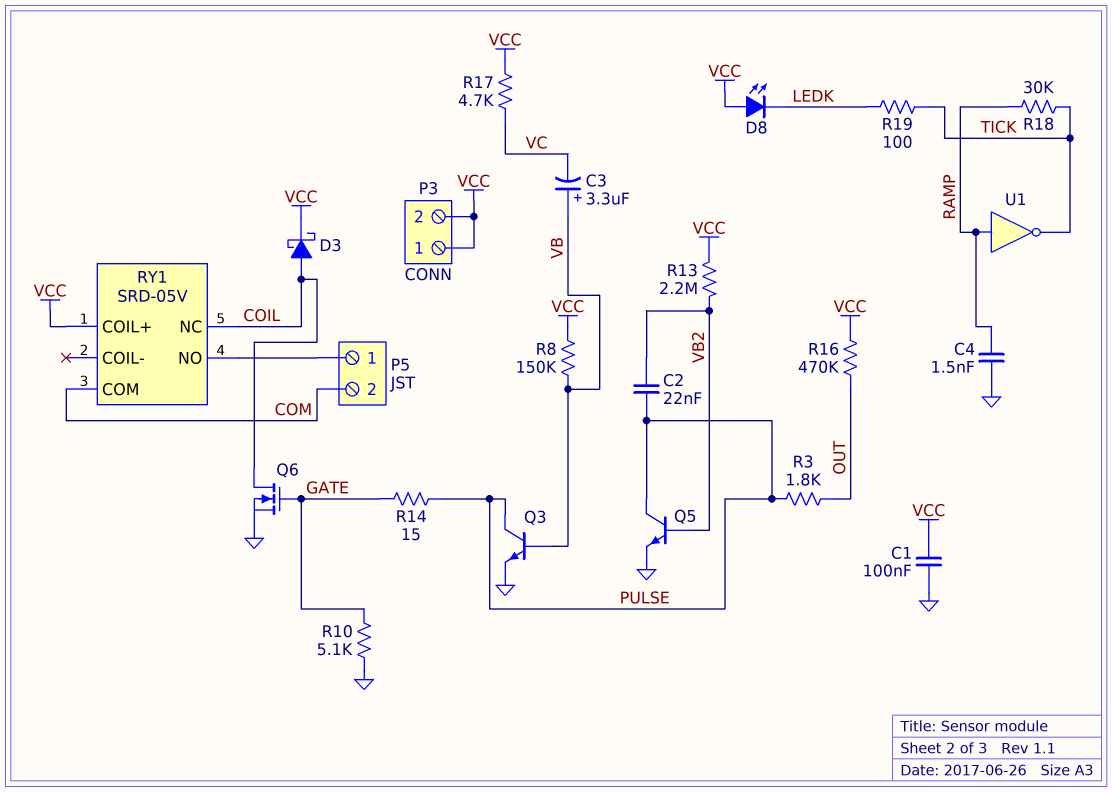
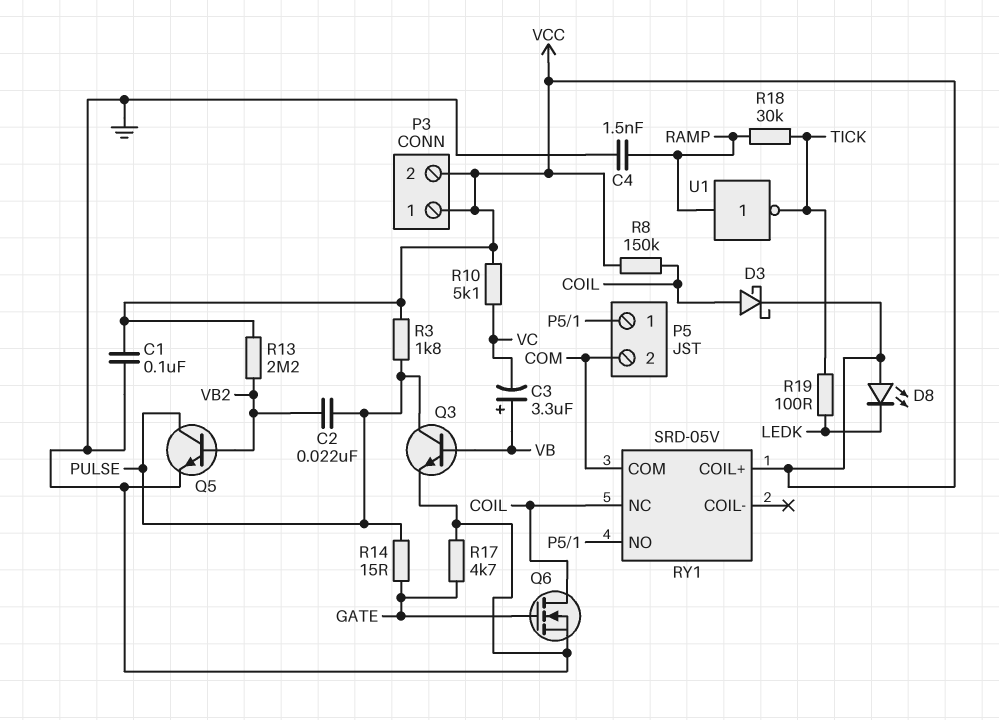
R3: 1.8k (OUT, PULSE) -> 1.8k (PULSE, VCC)
R8: 150k (VB, VCC) -> 150k (COIL, VCC)
R10: 5.1k (GATE, GND) -> 5.1k (VC, VCC)
R16: 470k (OUT, VCC) -> none
R17: 4.7k (VC, VCC) -> 4.7k (GATE, GND)

